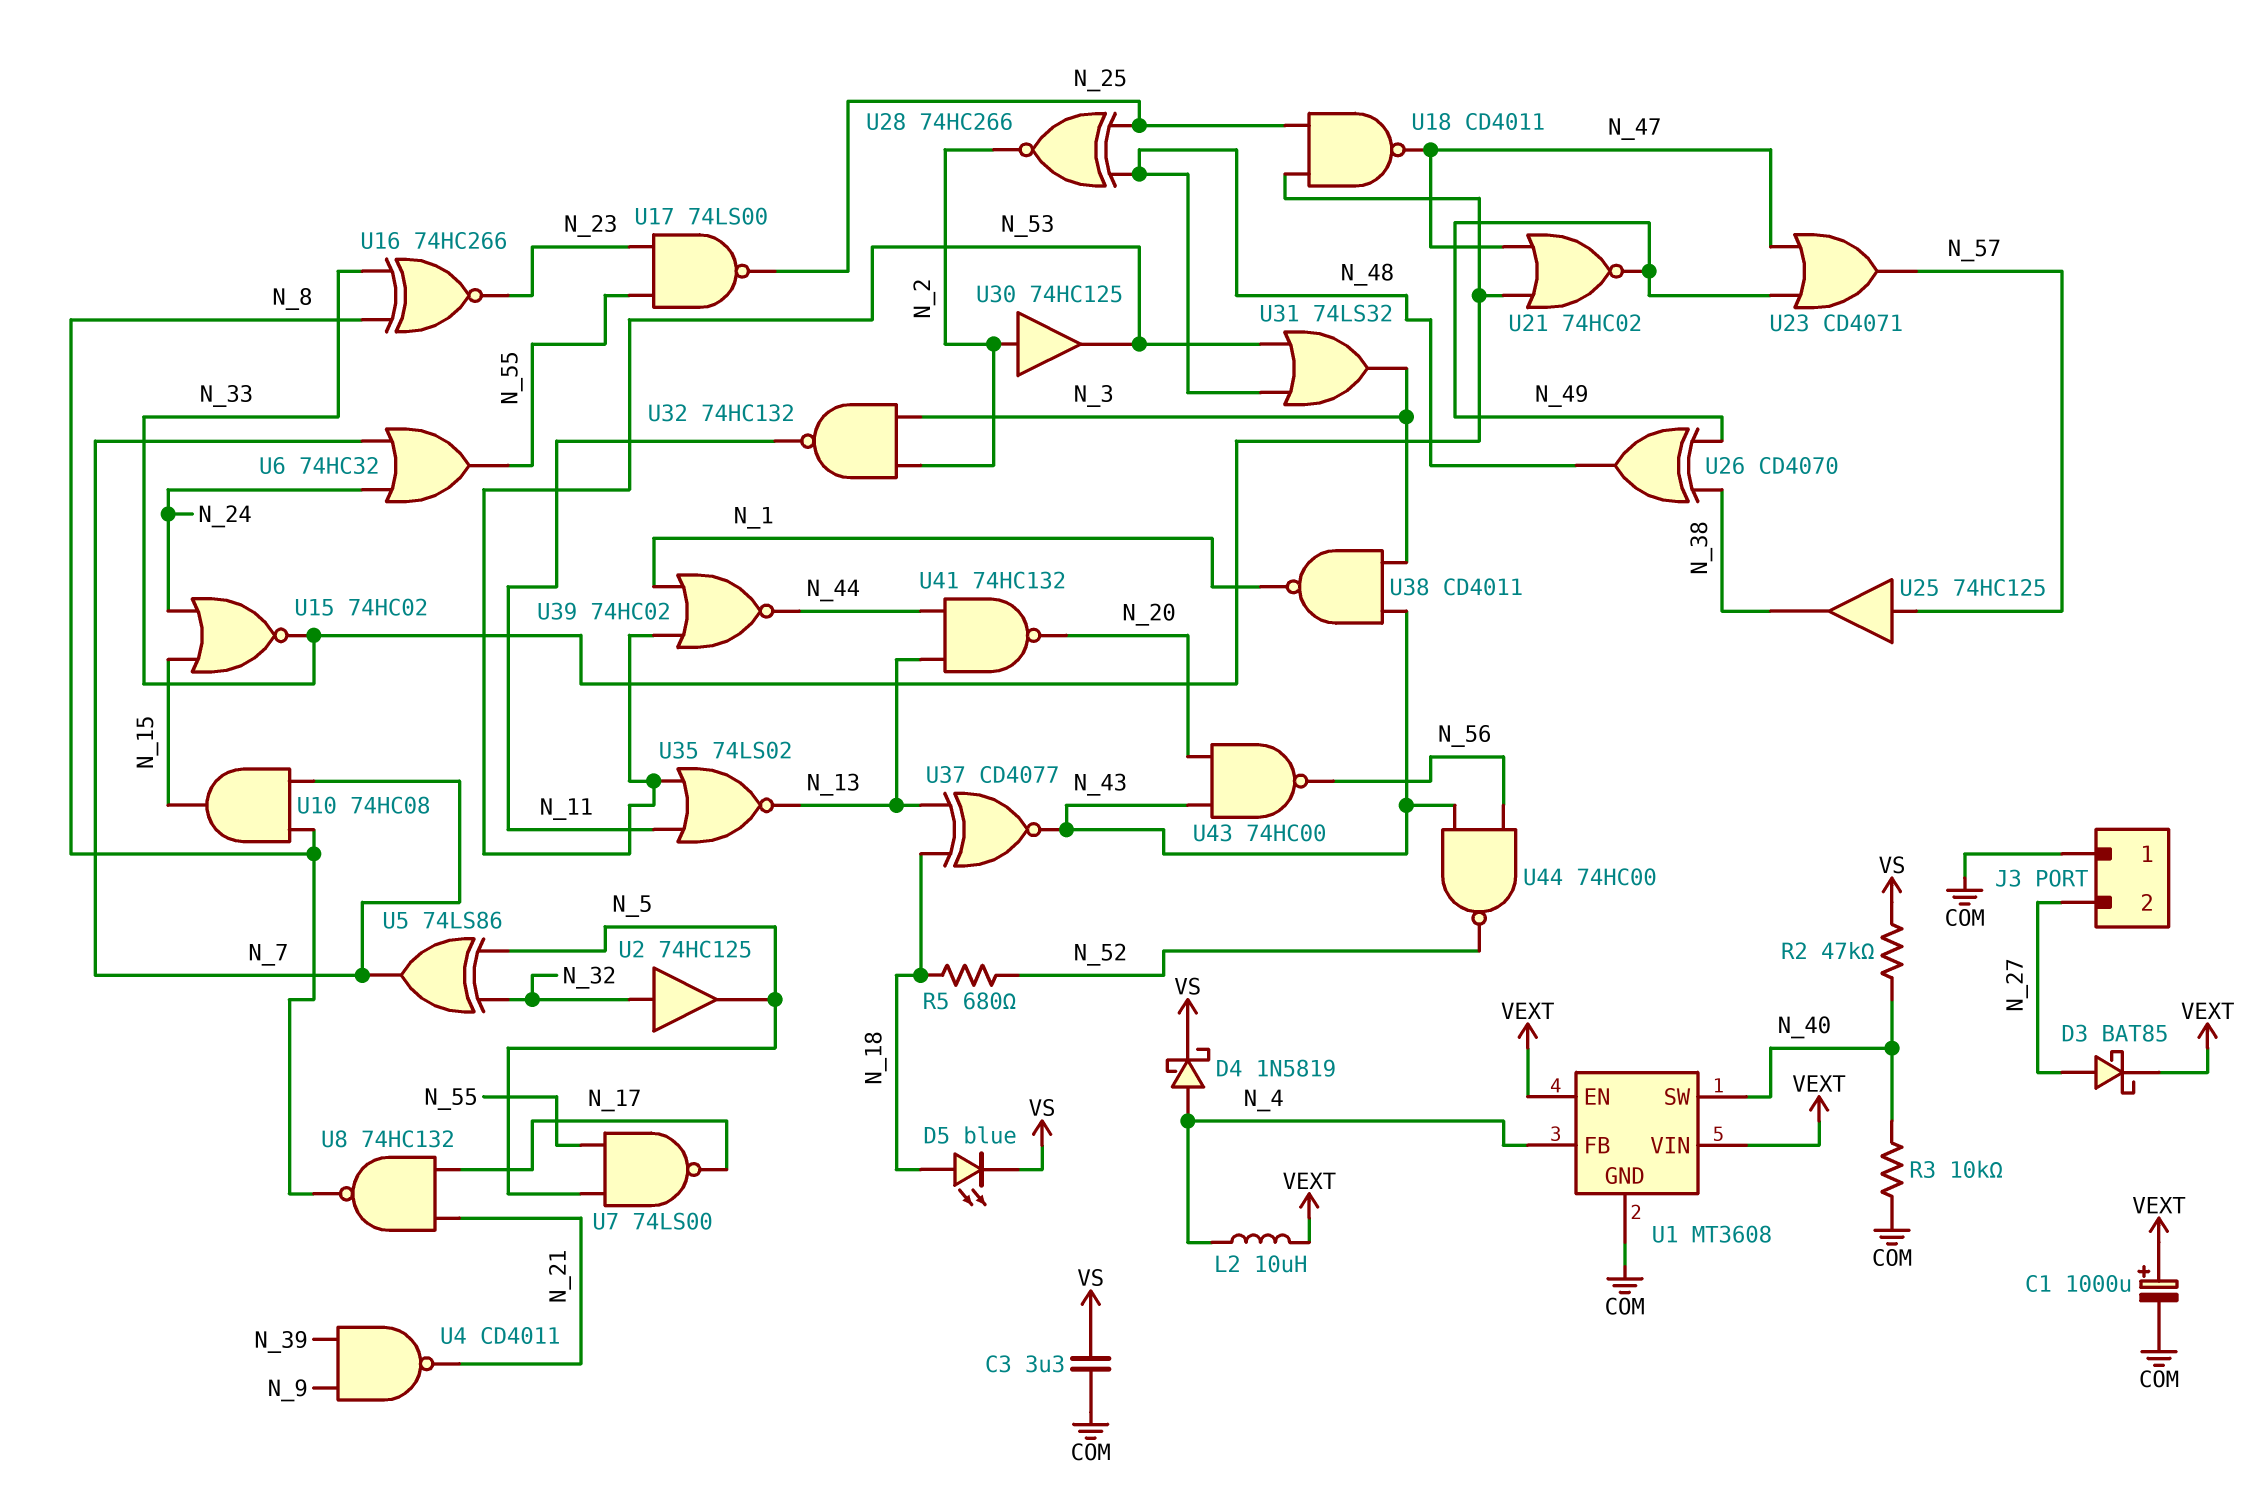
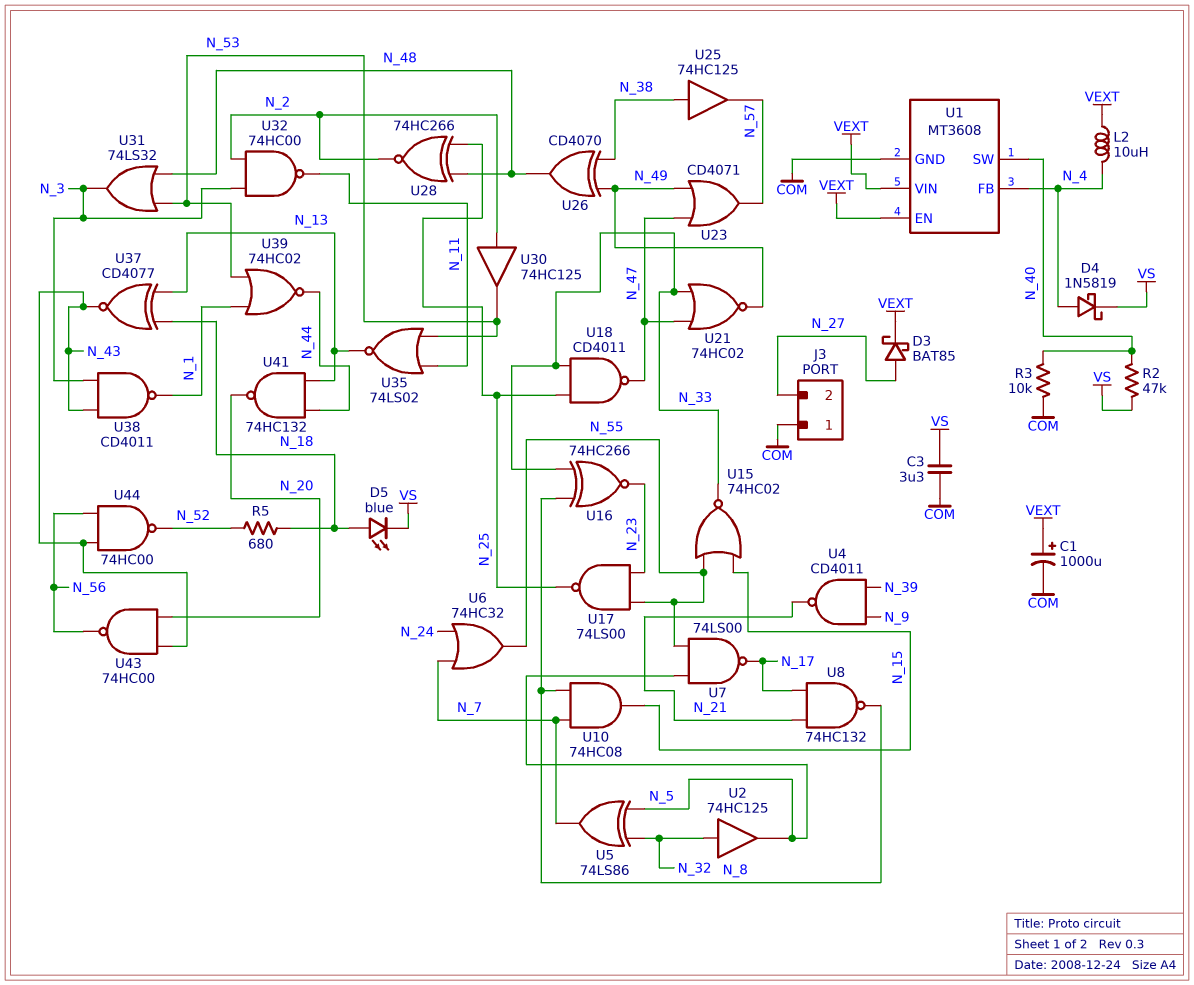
U15: NOR 74HC02 (in N_15, in N_24, out N_33) -> NOR 74HC02 (in N_15, in N_55, out N_33)
U25: buffer 74HC125 (in N_57, out N_38) -> buffer 74HC125 (in N_38, out N_57)
U32: NAND 74HC132 (in N_2, in N_3, out N_11) -> NAND 74HC00 (in N_2, in N_3, out N_11)

